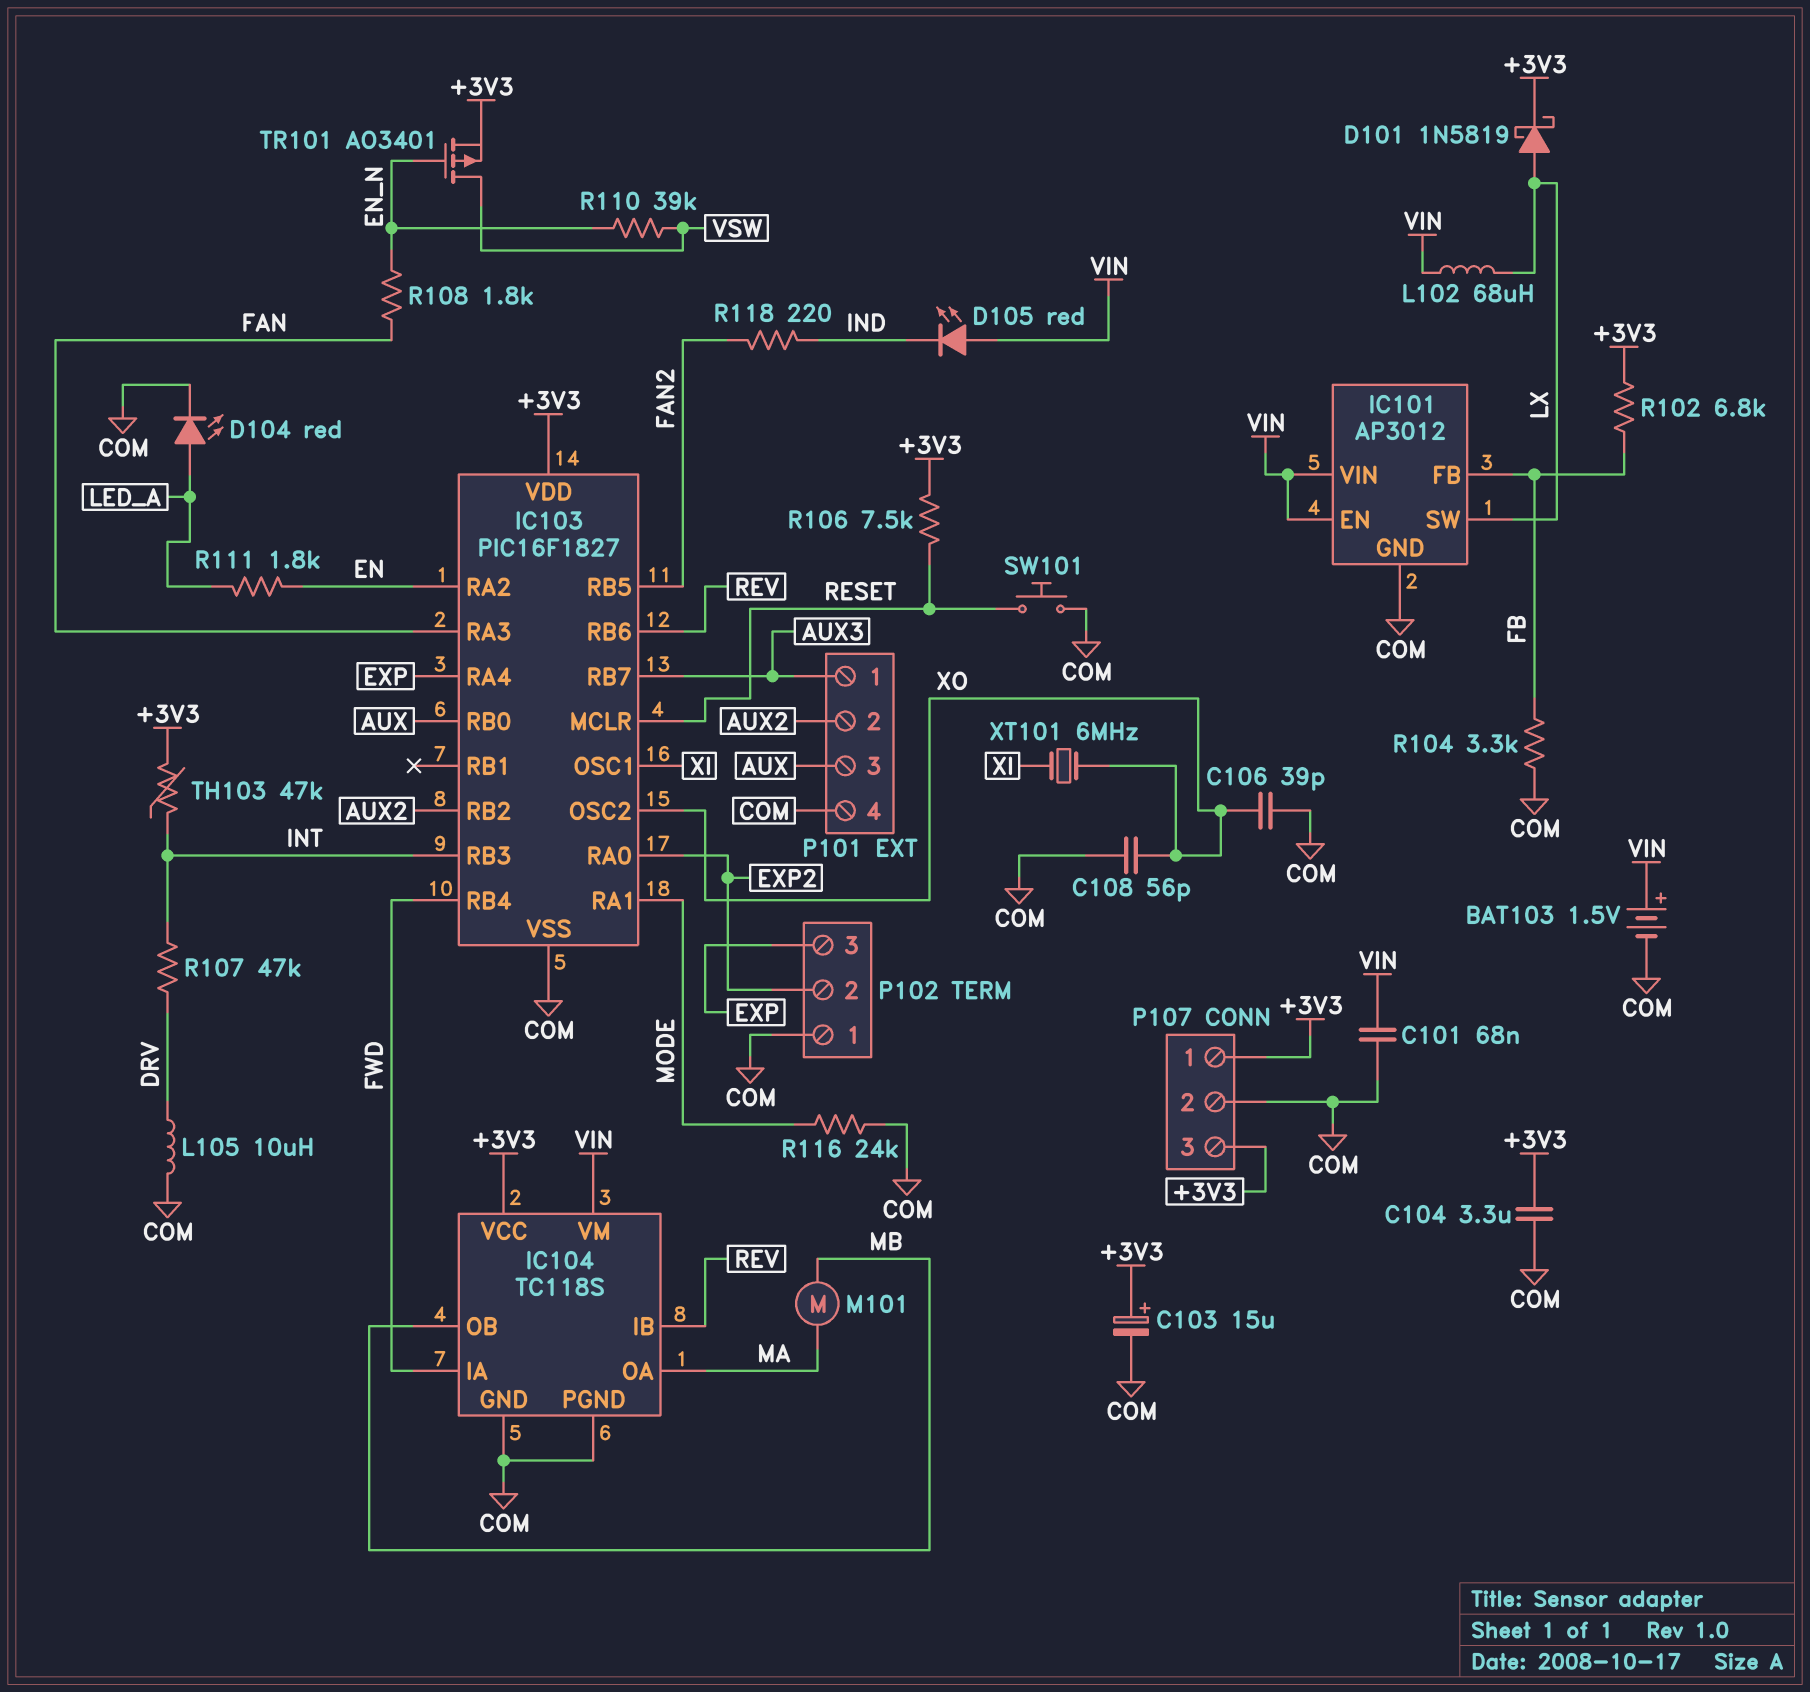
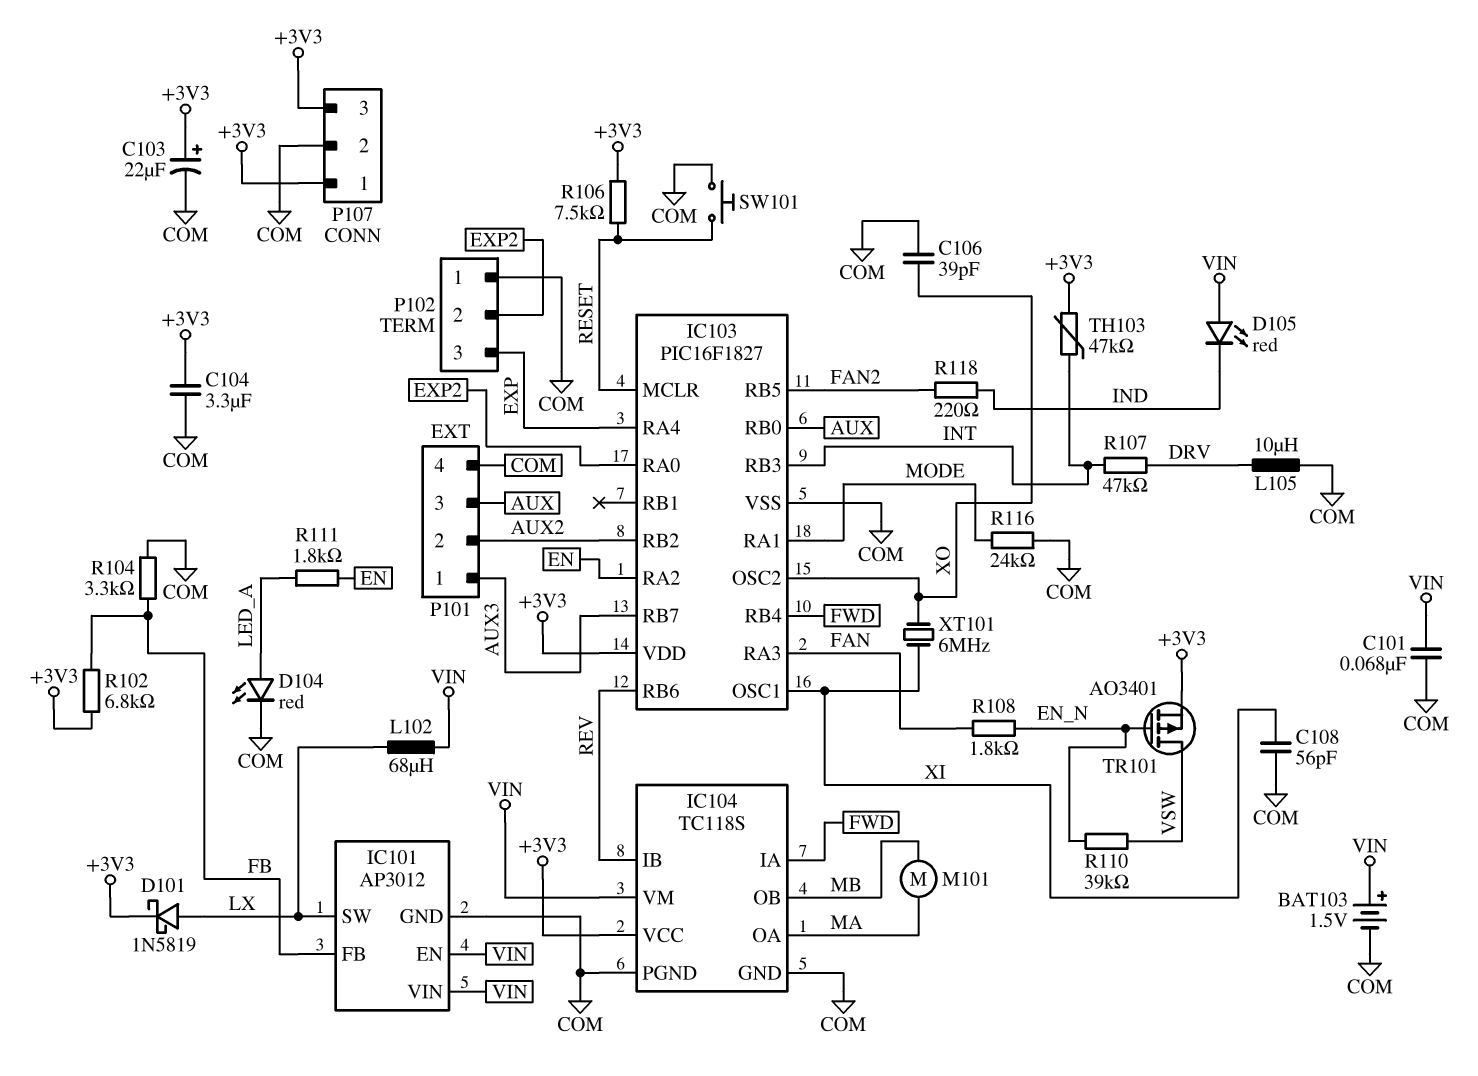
C103: 15uF (plus +3V3, minus COM) -> 22uF (plus +3V3, minus COM)
C108: 56pF (COM, XO) -> 56pF (COM, XI)

